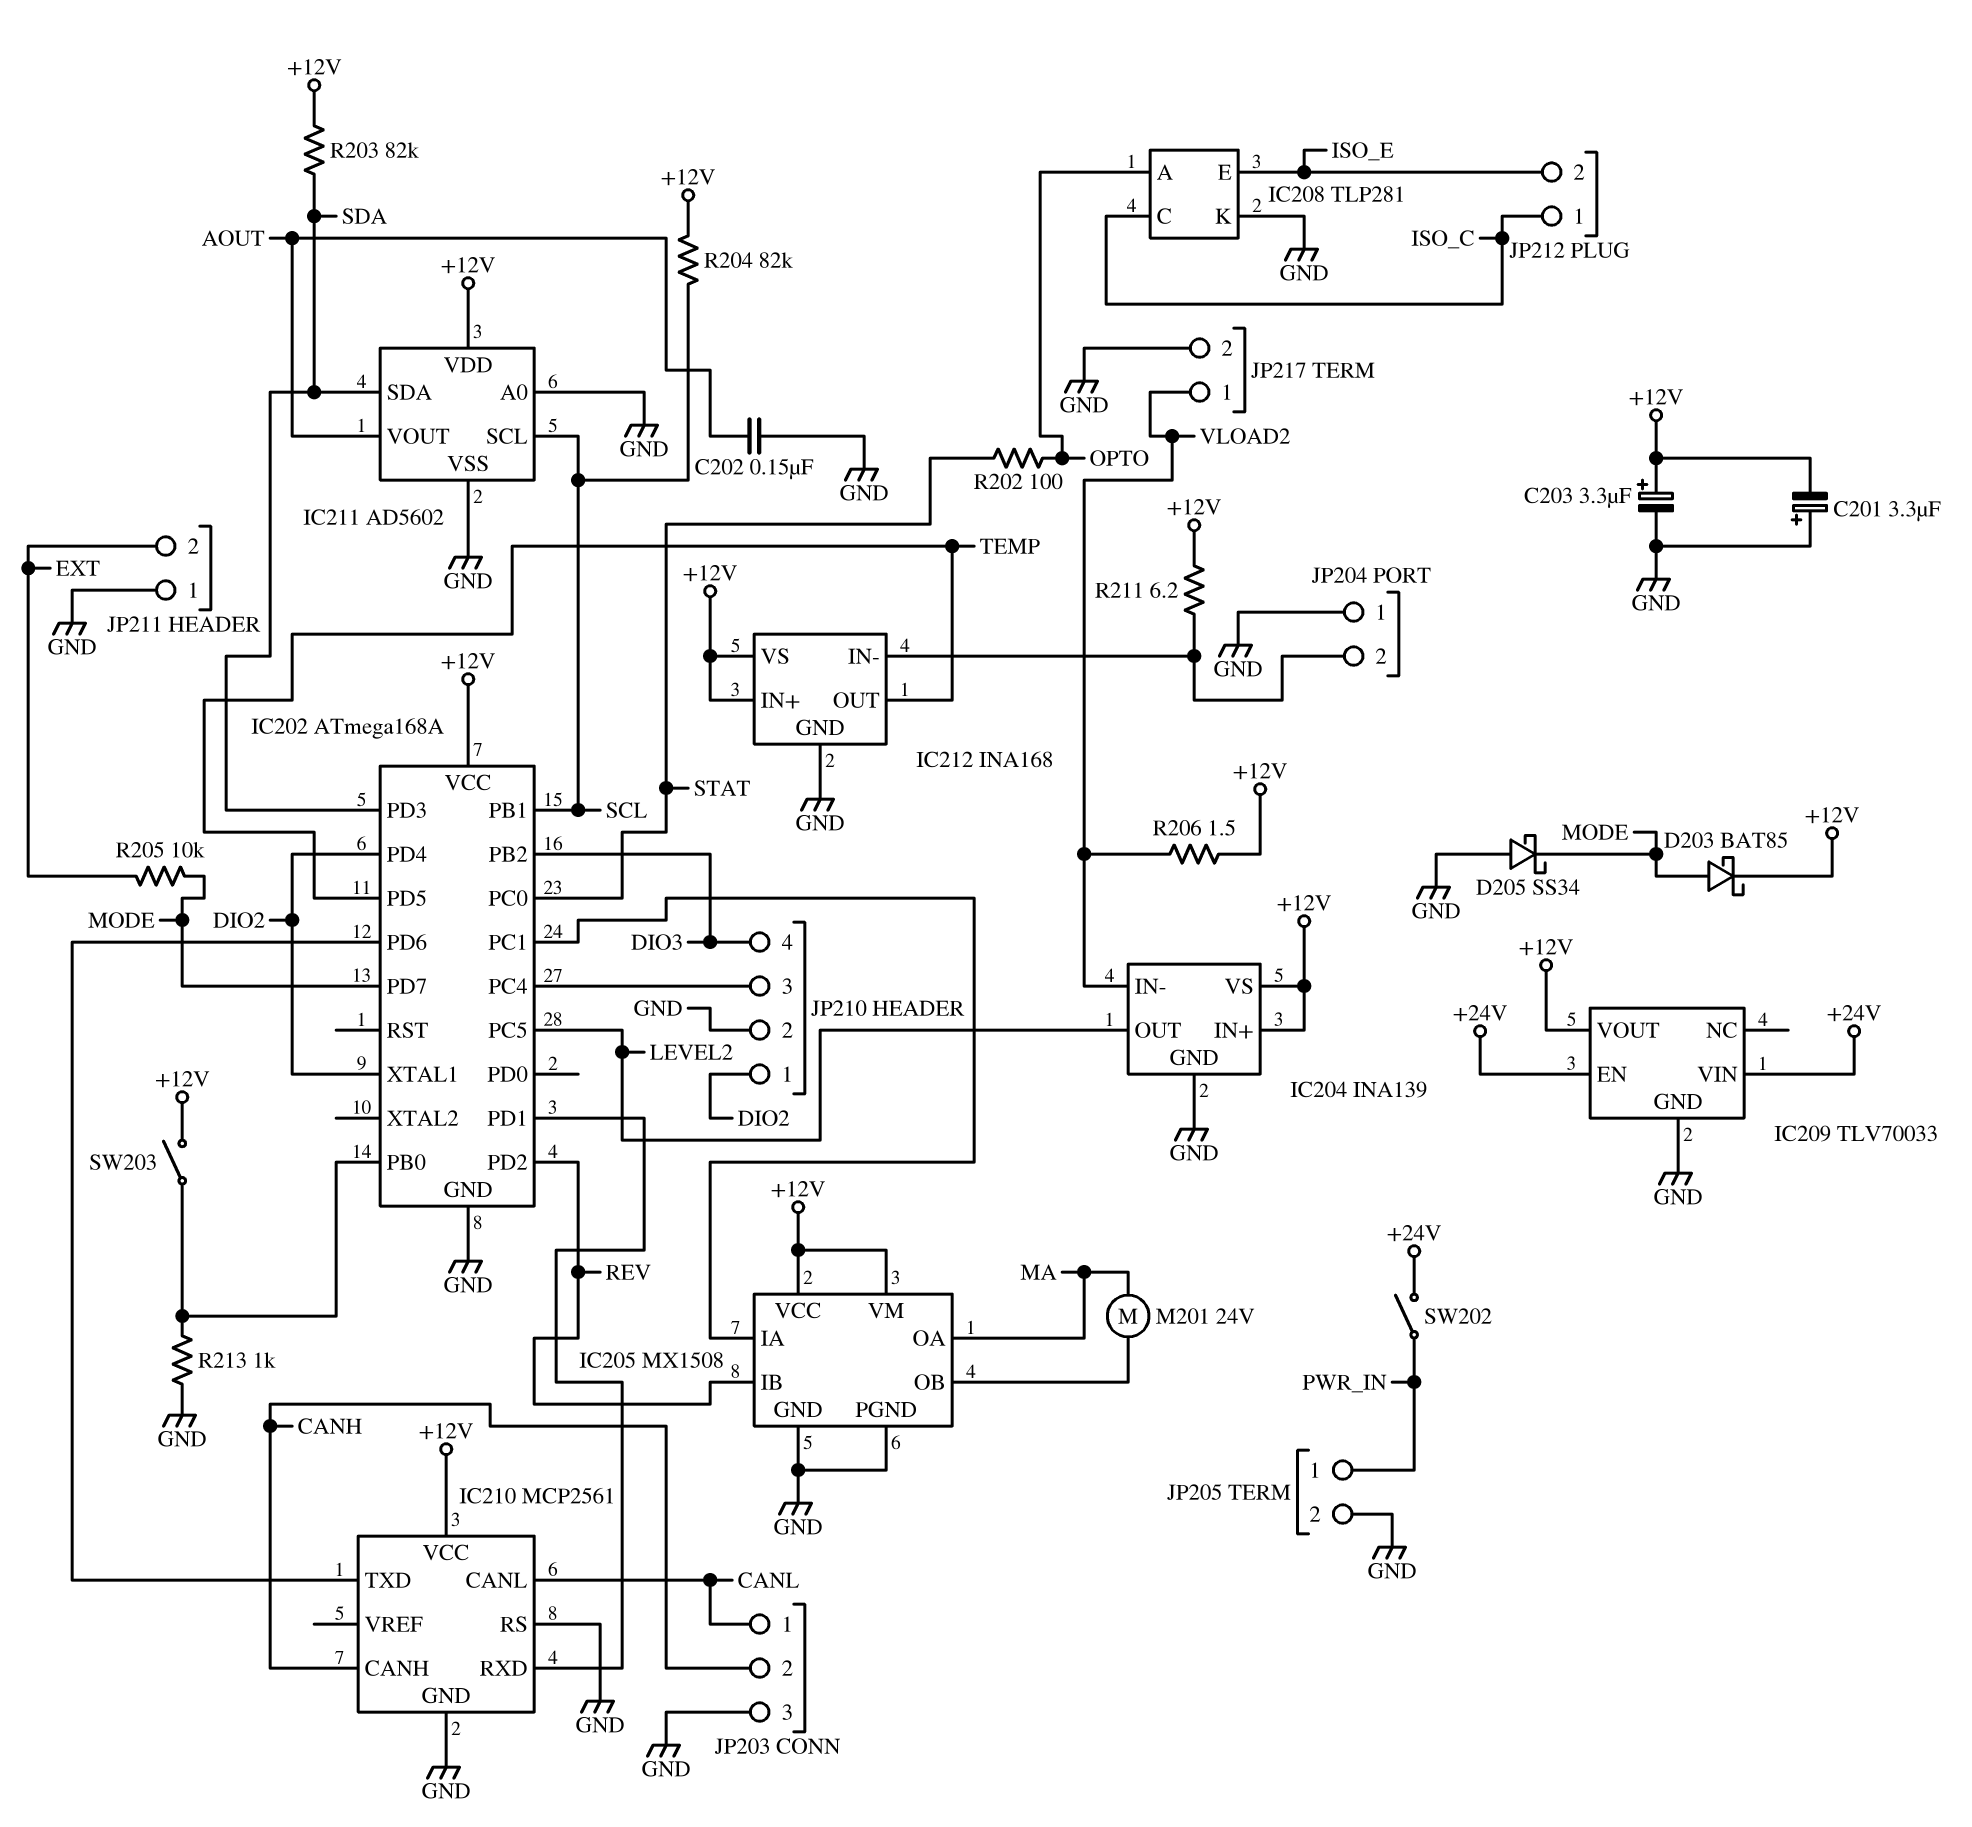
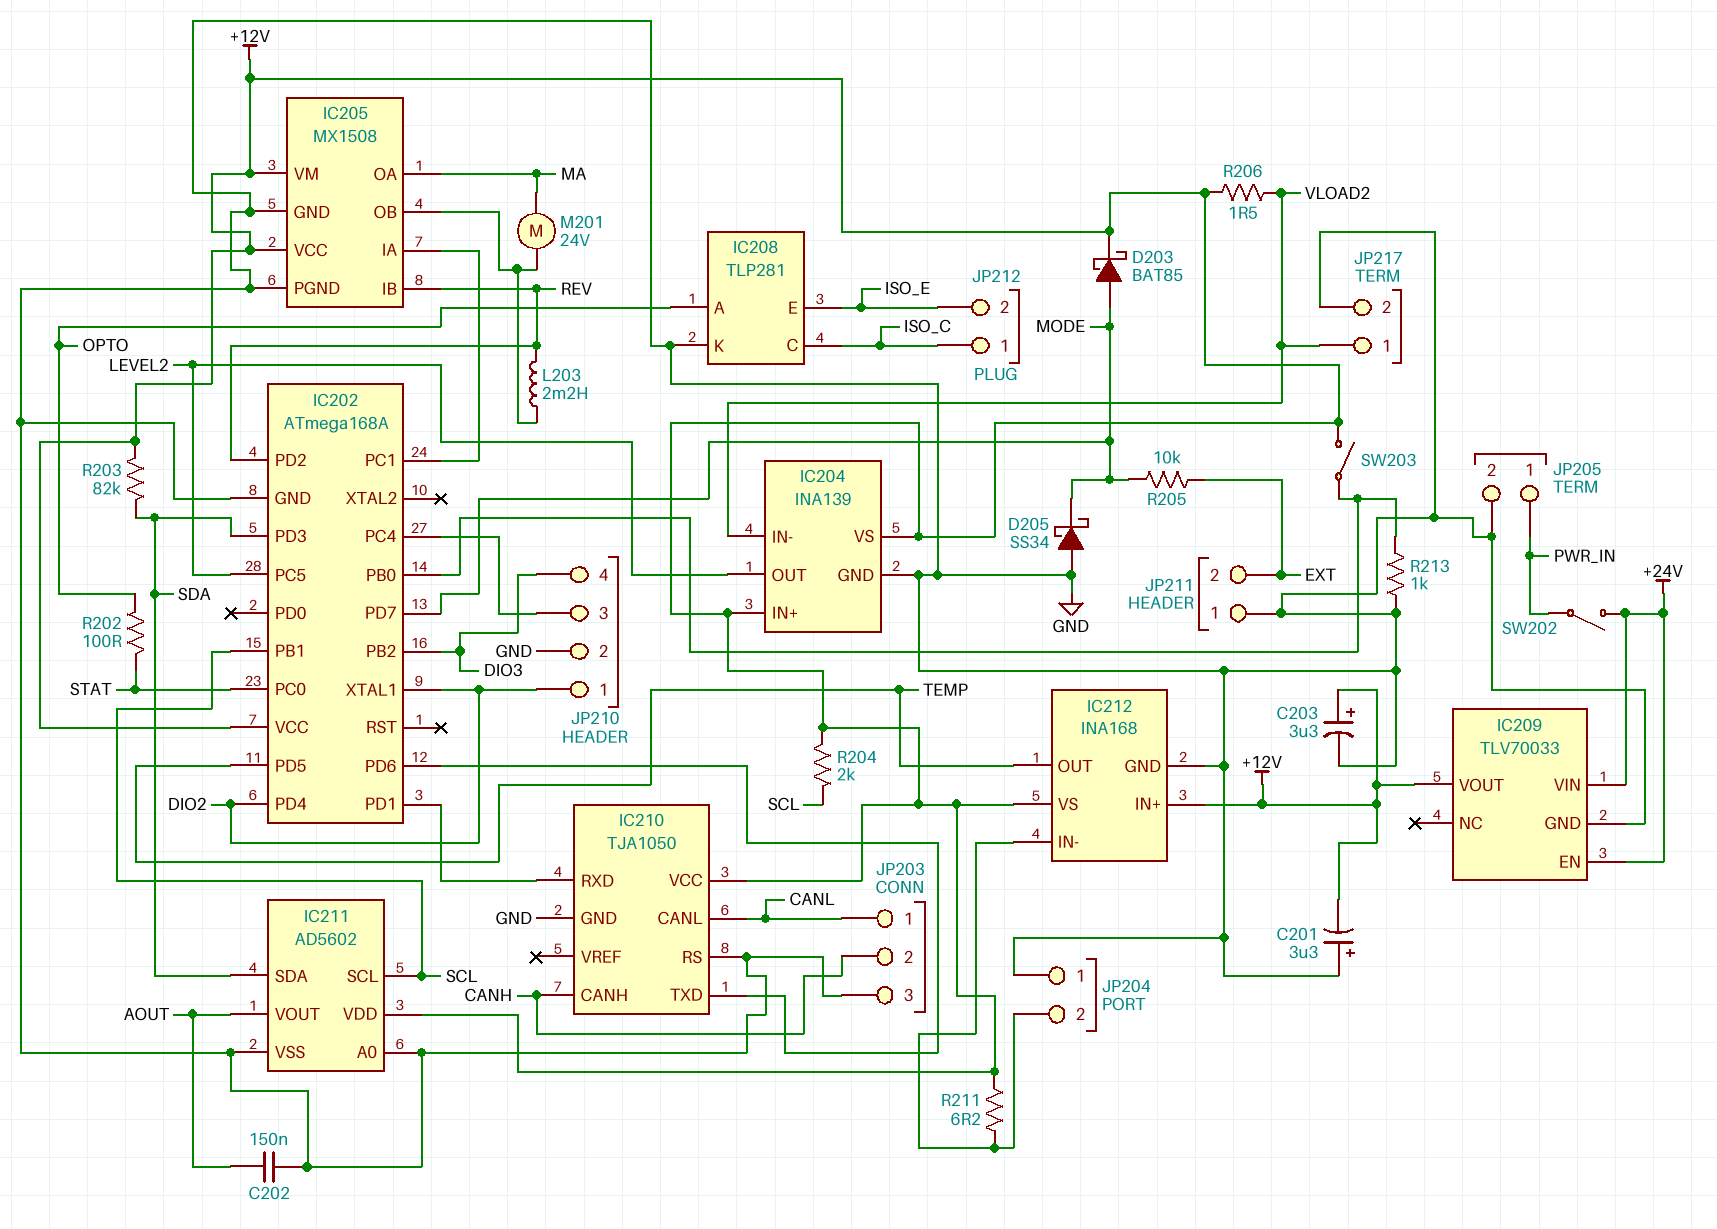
IC210: MCP2561 -> TJA1050
L203: none -> 2.2mH (IC205/OB, REV)
R204: 82k (+12V, SCL) -> 2k (+12V, SCL)

